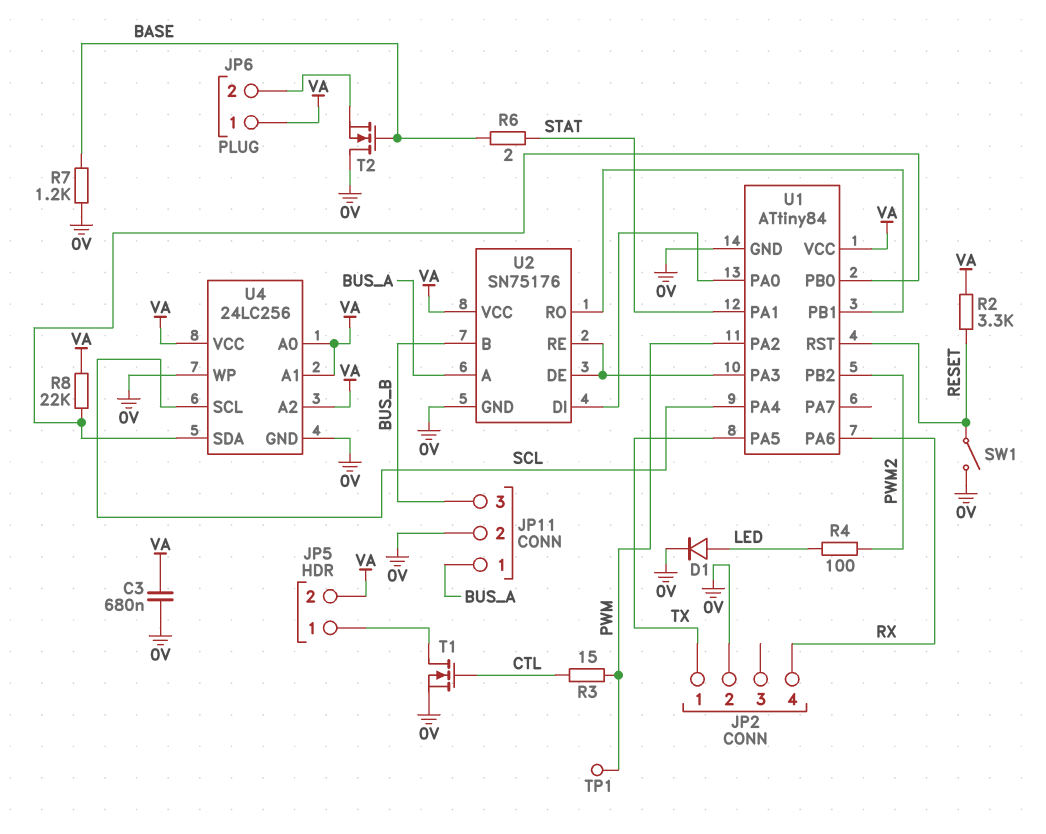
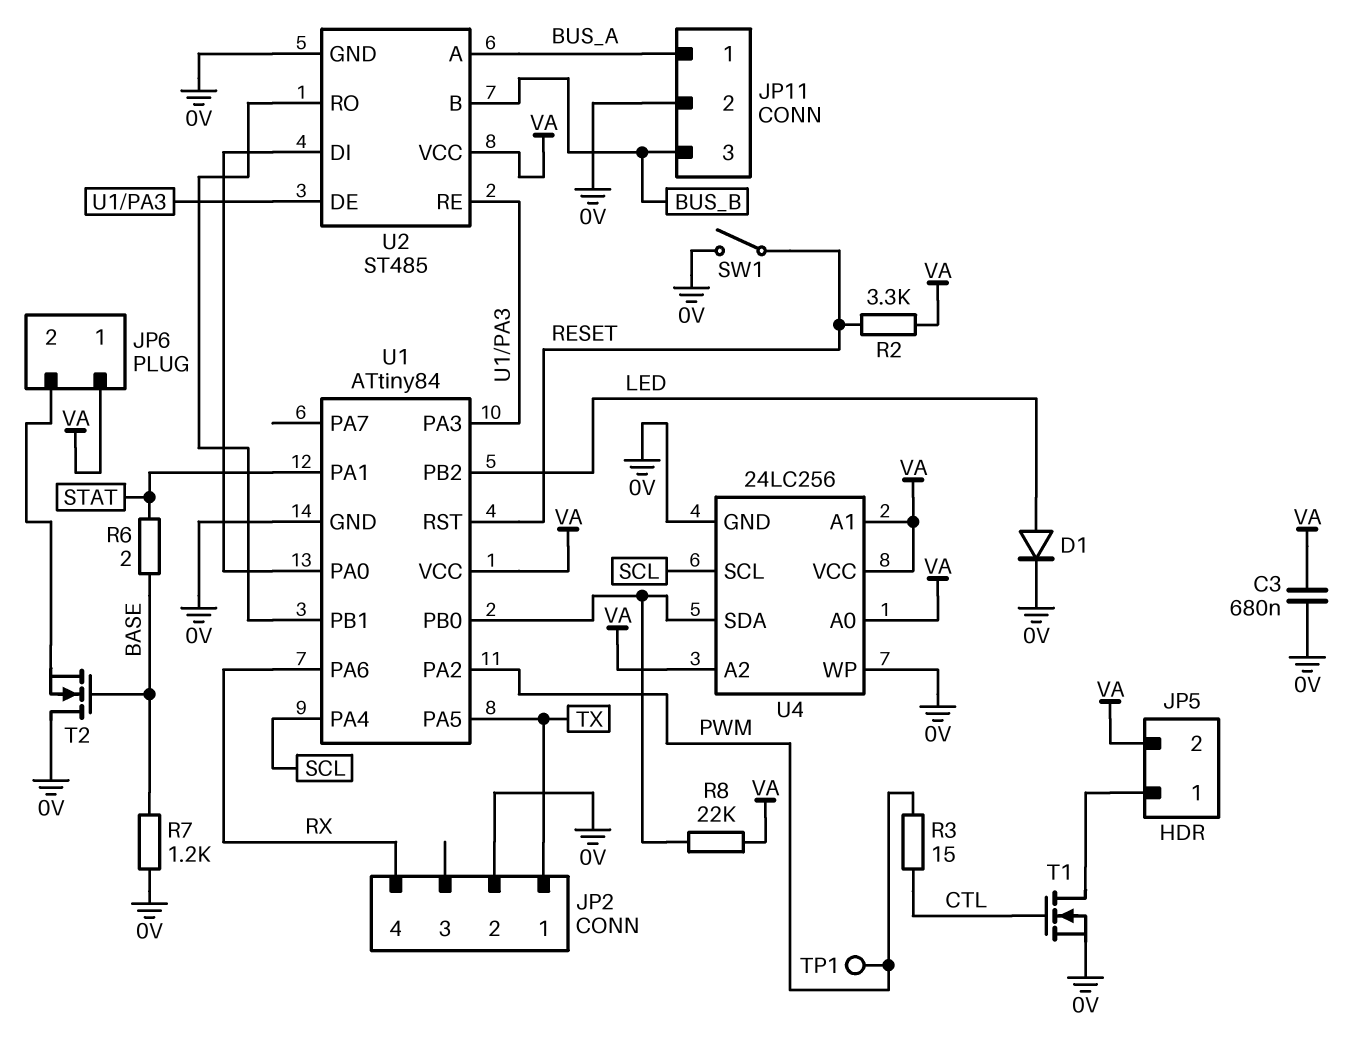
R4: 100 (LED, PWM2) -> none
U1 pin PB2: PWM2 -> LED
U2: SN75176 -> ST485

